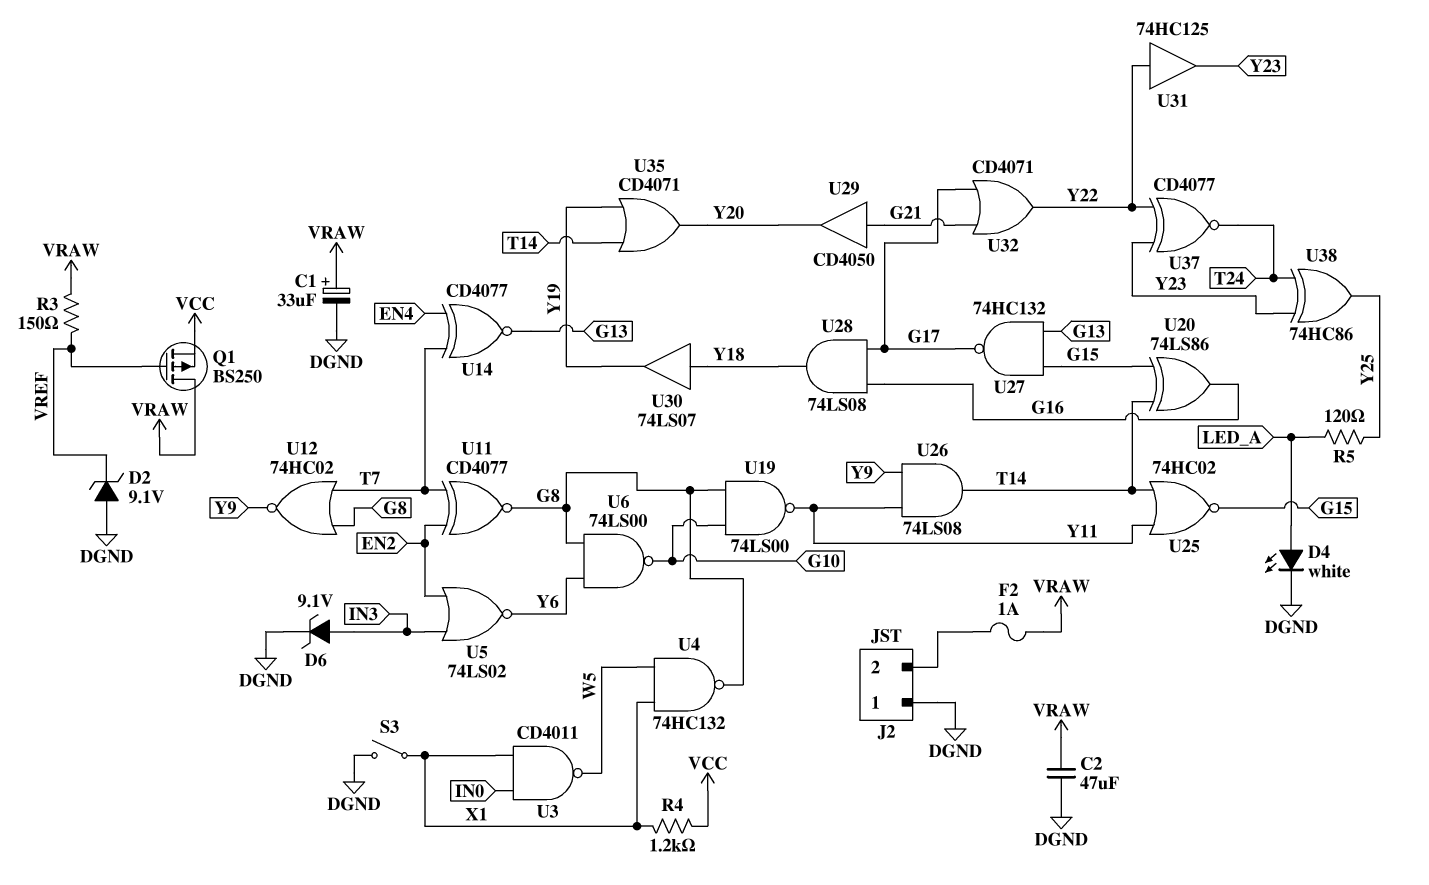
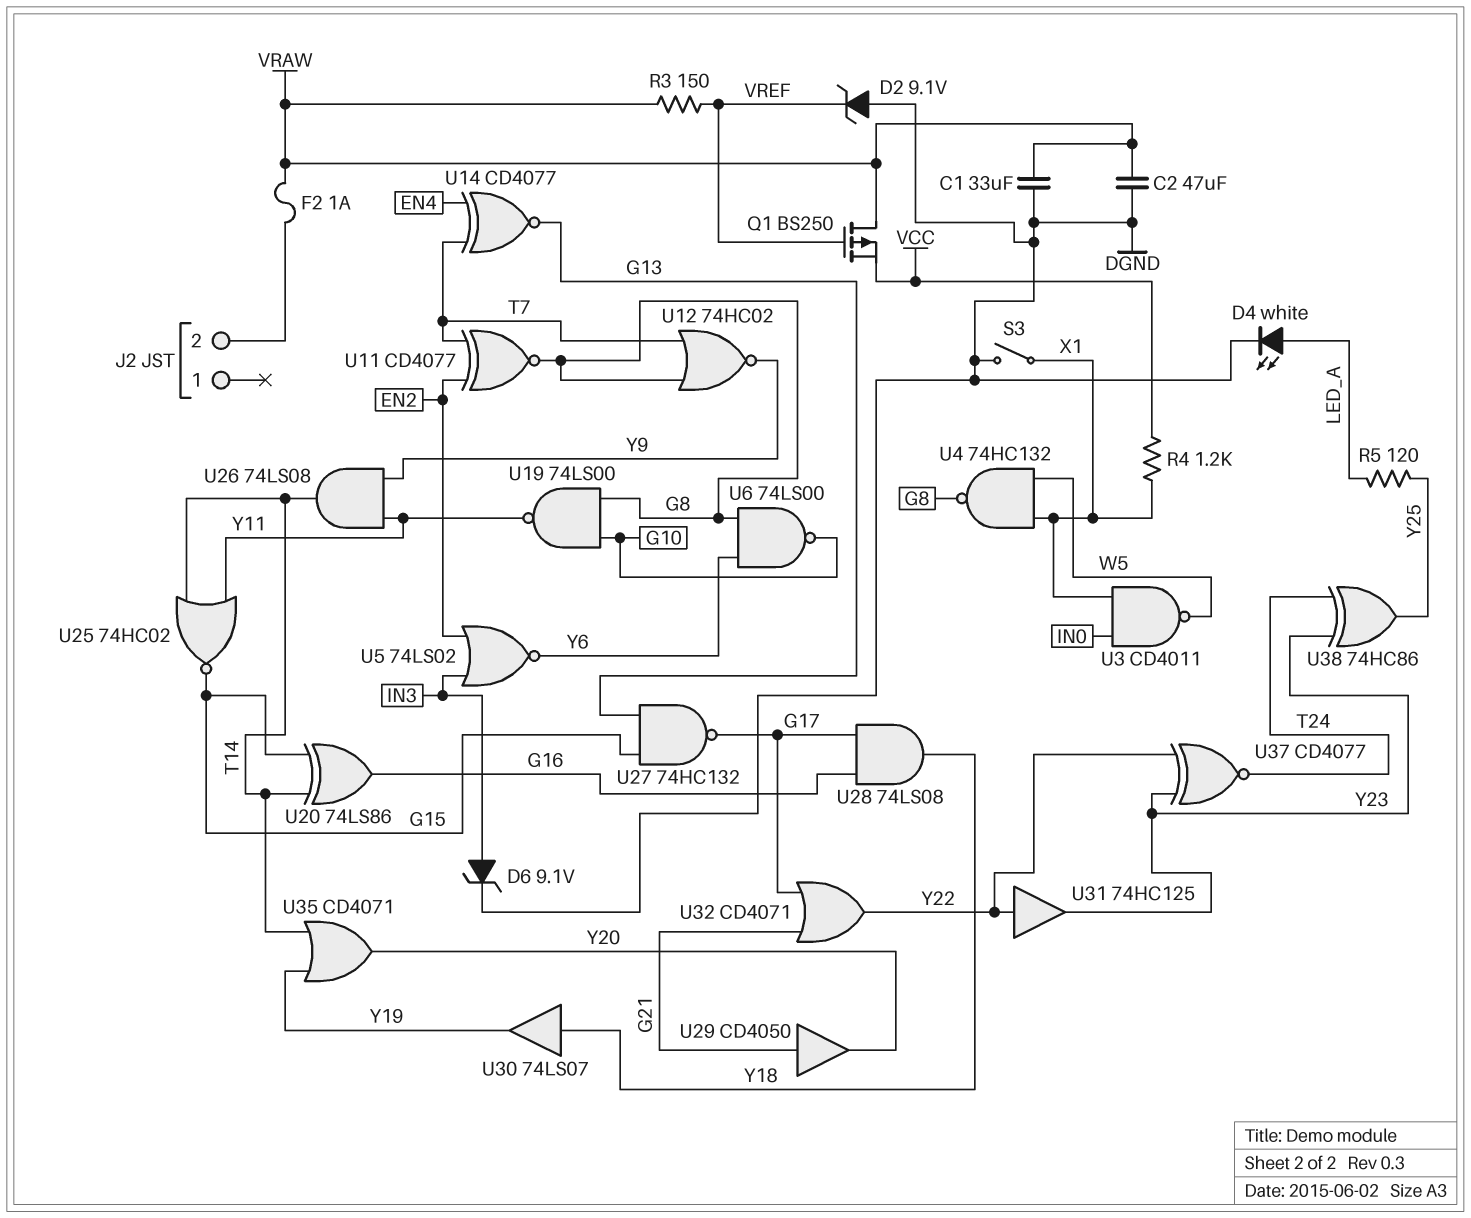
C1: 33uF (plus VRAW, minus DGND) -> 33uF (DGND, VRAW)
J2 pin 1: DGND -> none

